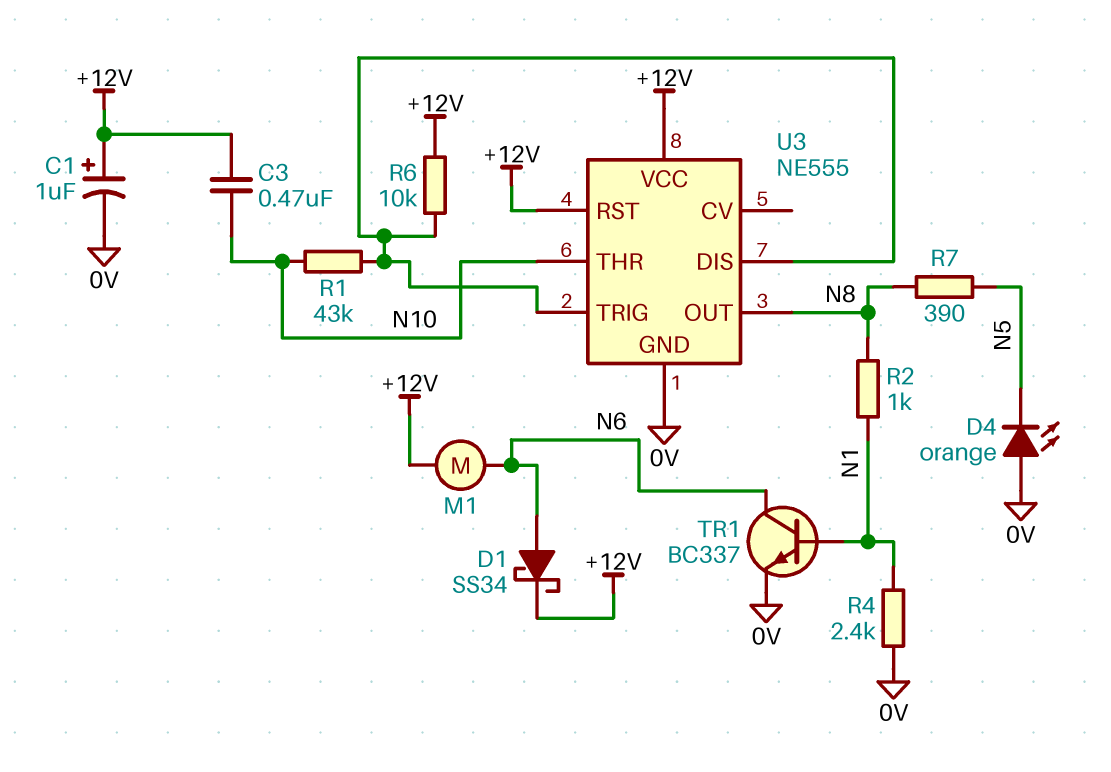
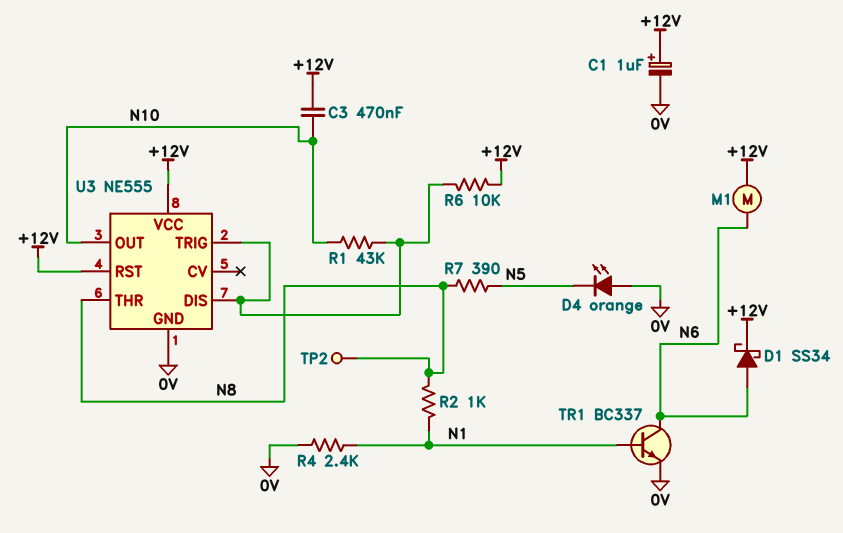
TP2: none -> test point (N8)
U3 pin OUT: N8 -> N10
U3 pin THR: N10 -> N8

